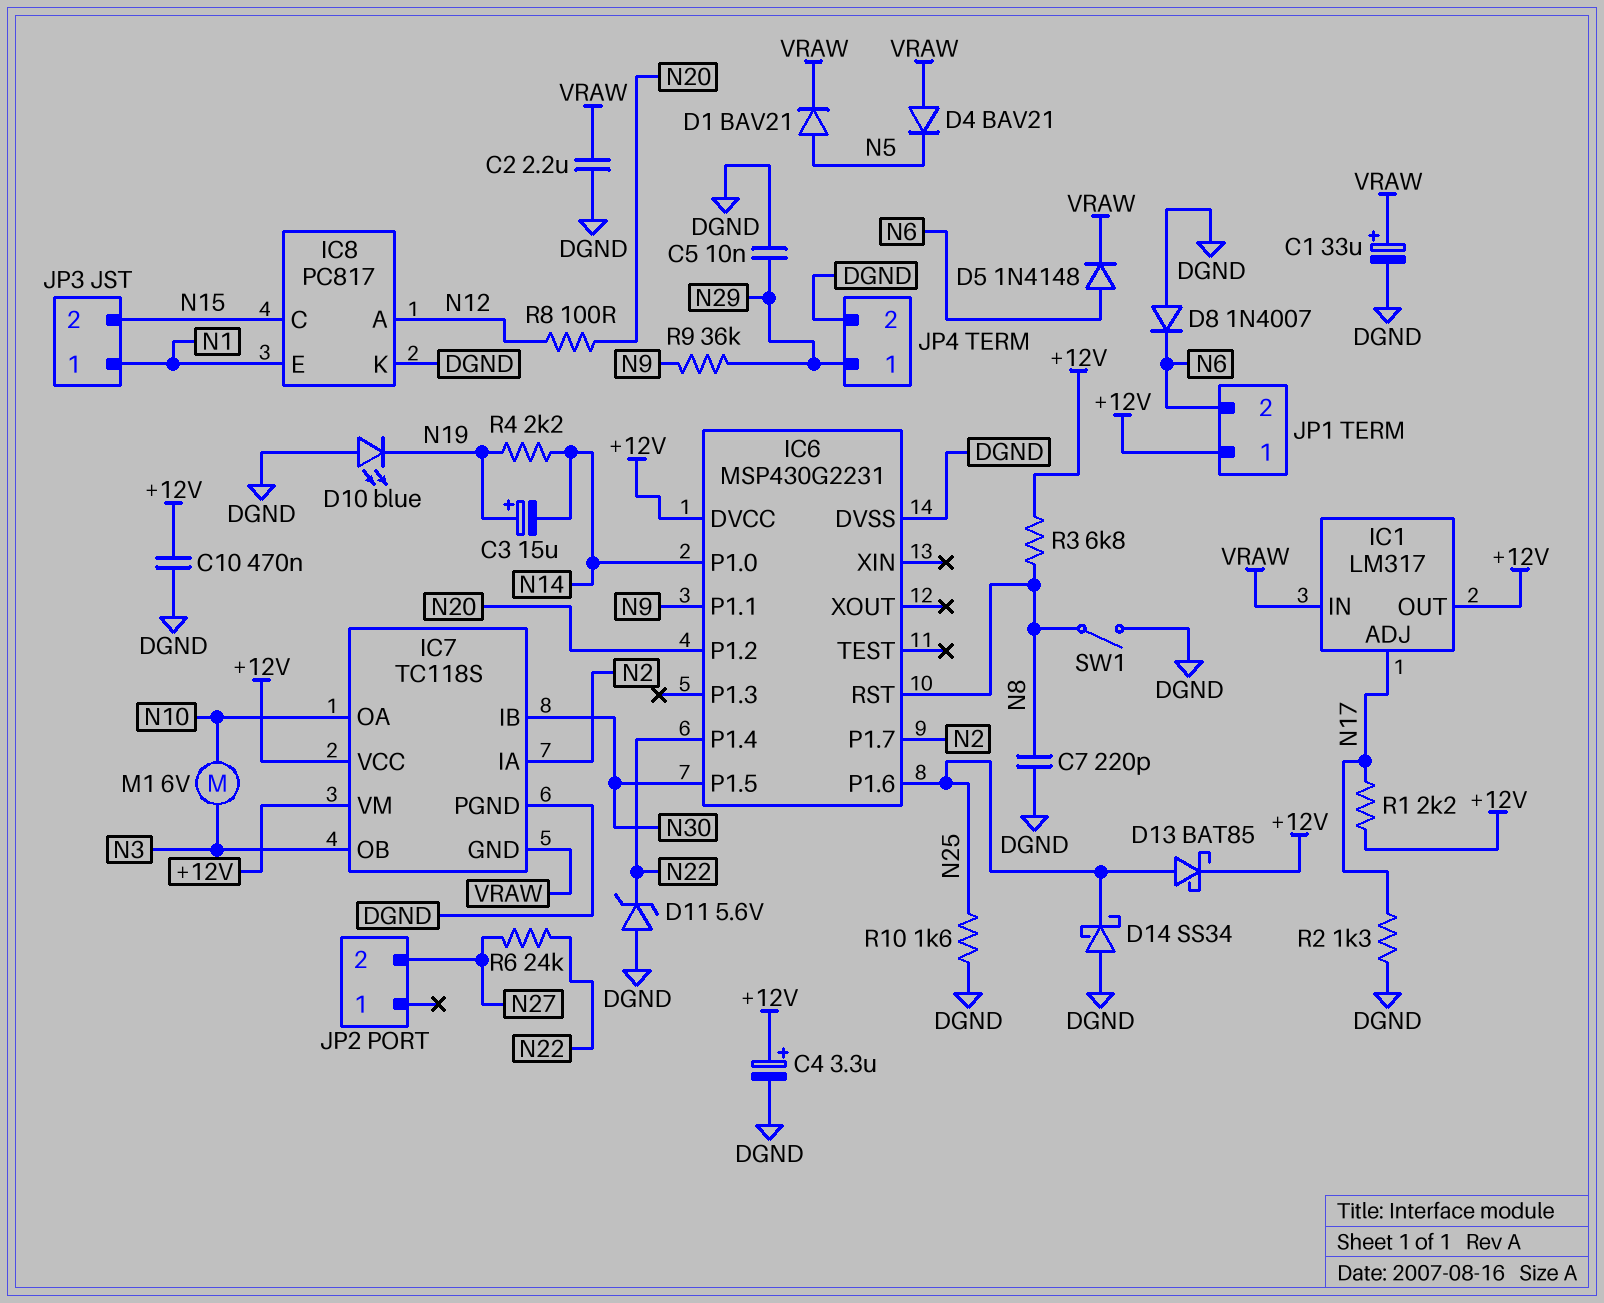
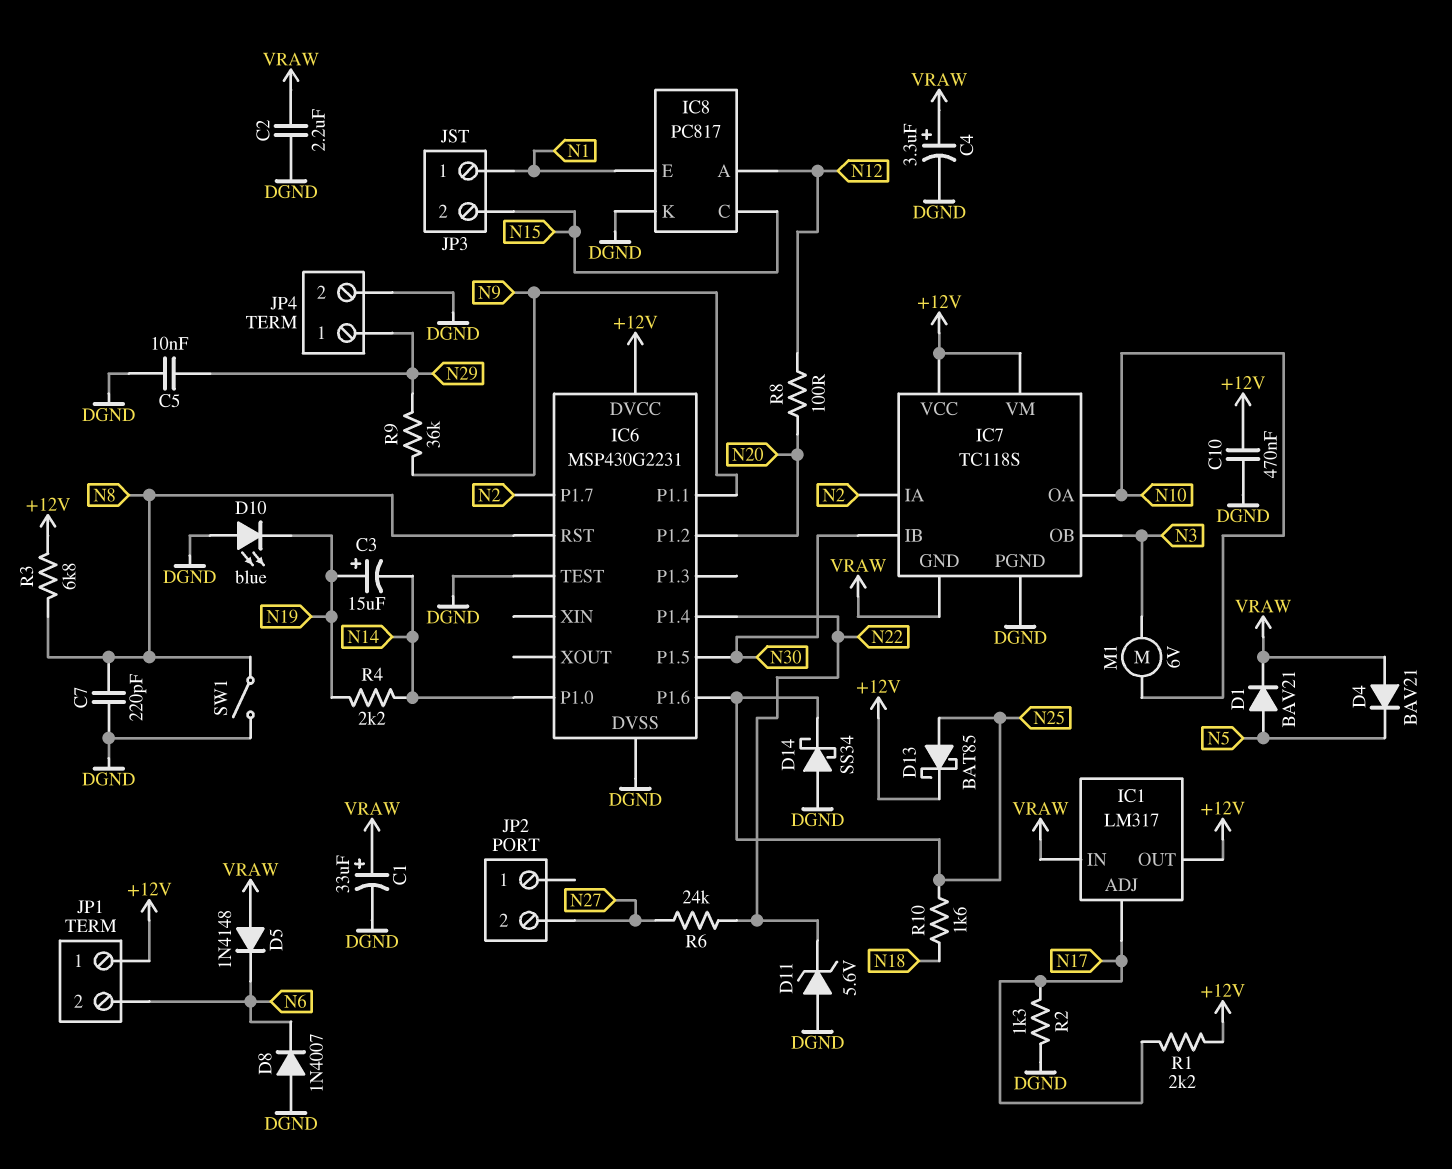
C4: 3.3uF (plus +12V, minus DGND) -> 3.3uF (plus VRAW, minus DGND)
D5: diode 1N4148 (A N6, K VRAW) -> diode 1N4148 (A VRAW, K N6)
IC6 pin TEST: none -> DGND
R10: 1.6k (DGND, N25) -> 1.6k (N18, N25)

